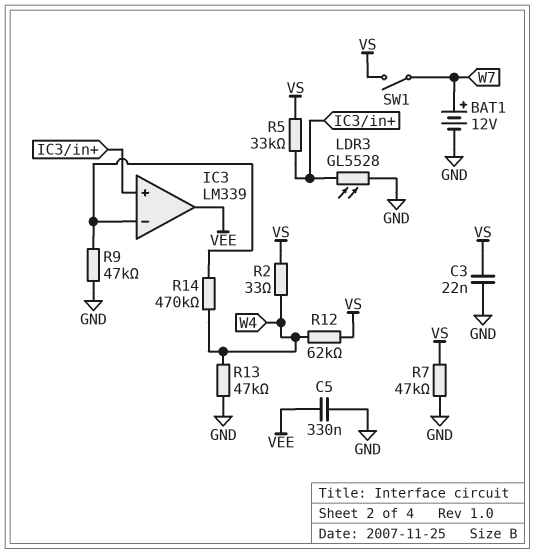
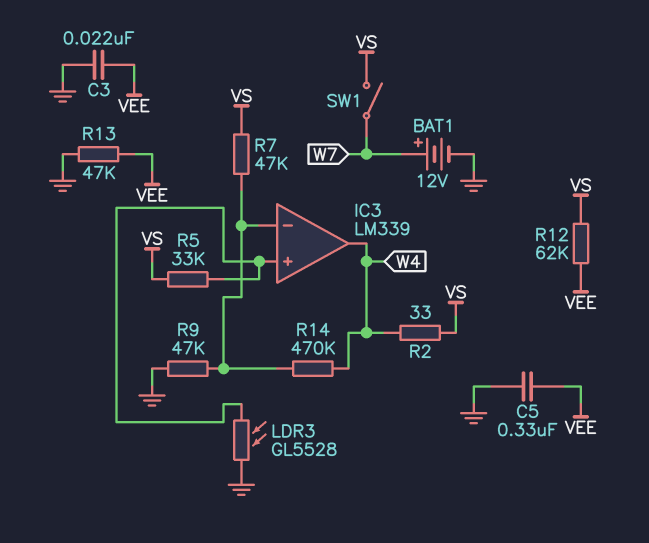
C3: 22nF (GND, VS) -> 22nF (GND, VEE)
IC3 pin out: VEE -> W4
R7: 47k (GND, VS) -> 47k (IC3/in-, VS)
R12: 62k (VS, W4) -> 62k (VEE, VS)
R13: 47k (GND, W4) -> 47k (GND, VEE)

